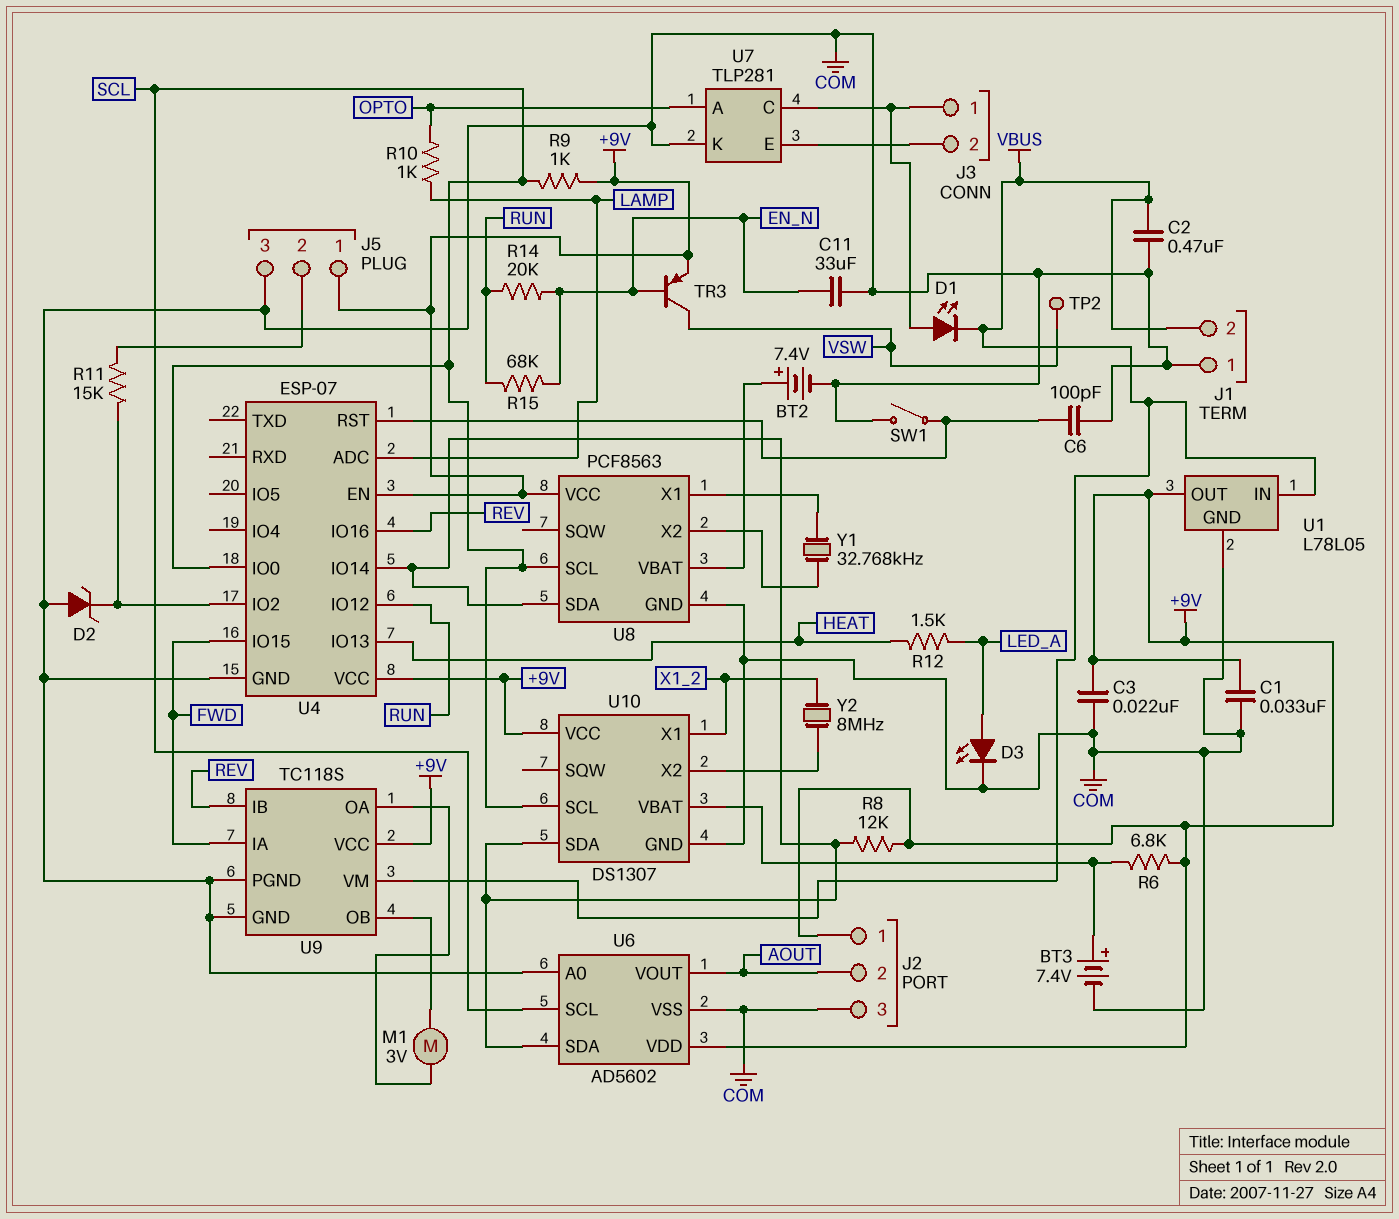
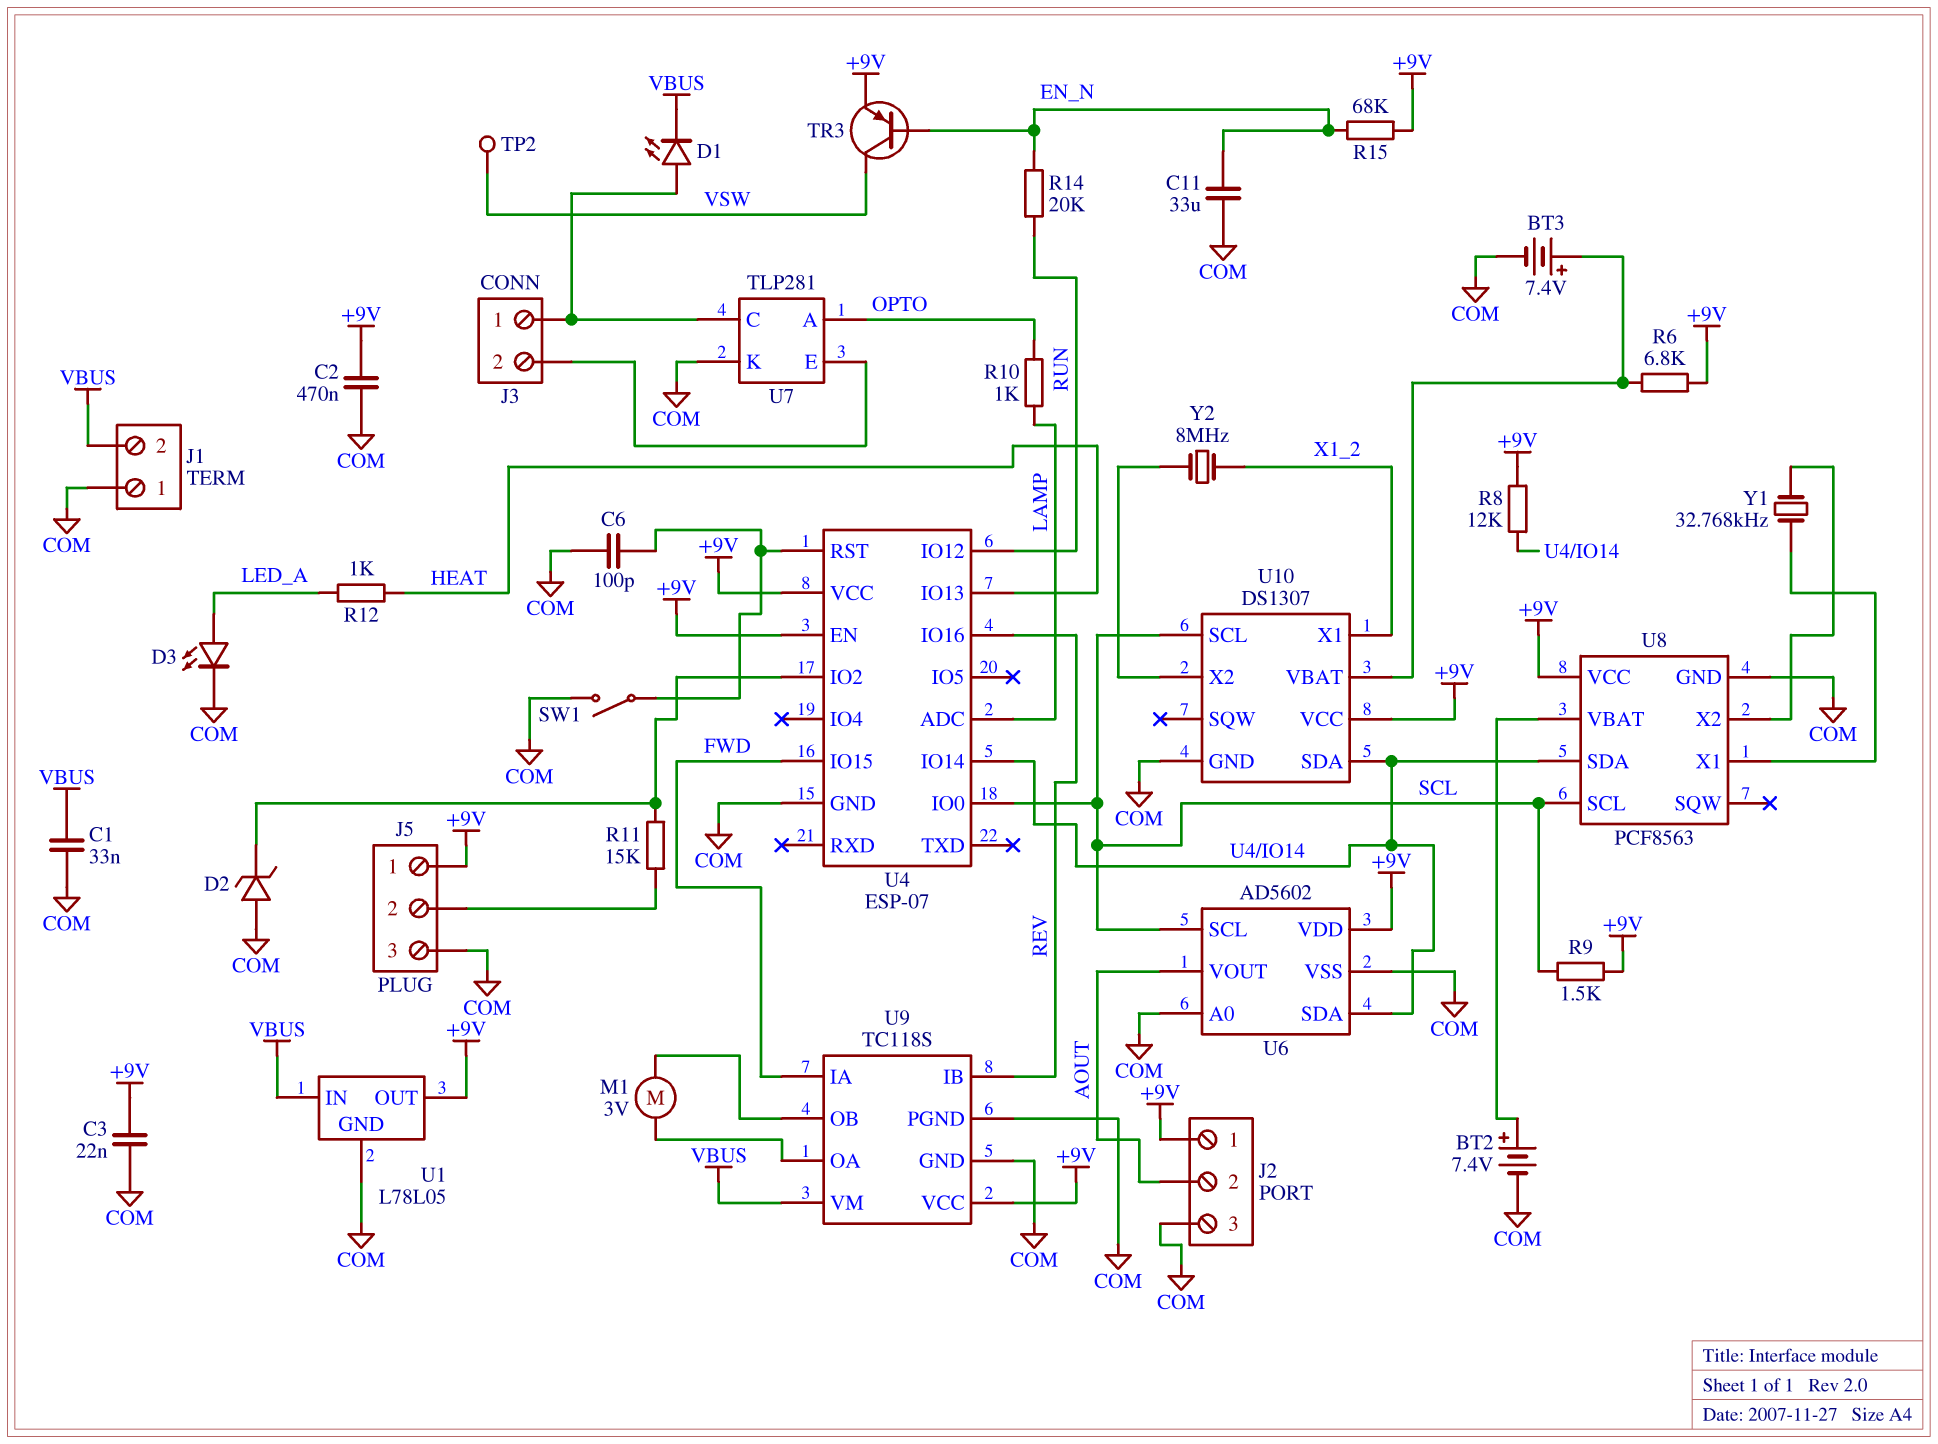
C1: 33nF (+9V, COM) -> 33nF (COM, VBUS)
C2: 470nF (COM, VBUS) -> 470nF (+9V, COM)
R9: 1k (+9V, SCL) -> 1.5k (+9V, SCL)
R12: 1.5k (HEAT, LED_A) -> 1k (HEAT, LED_A)
R15: 68k (EN_N, RUN) -> 68k (+9V, EN_N)

